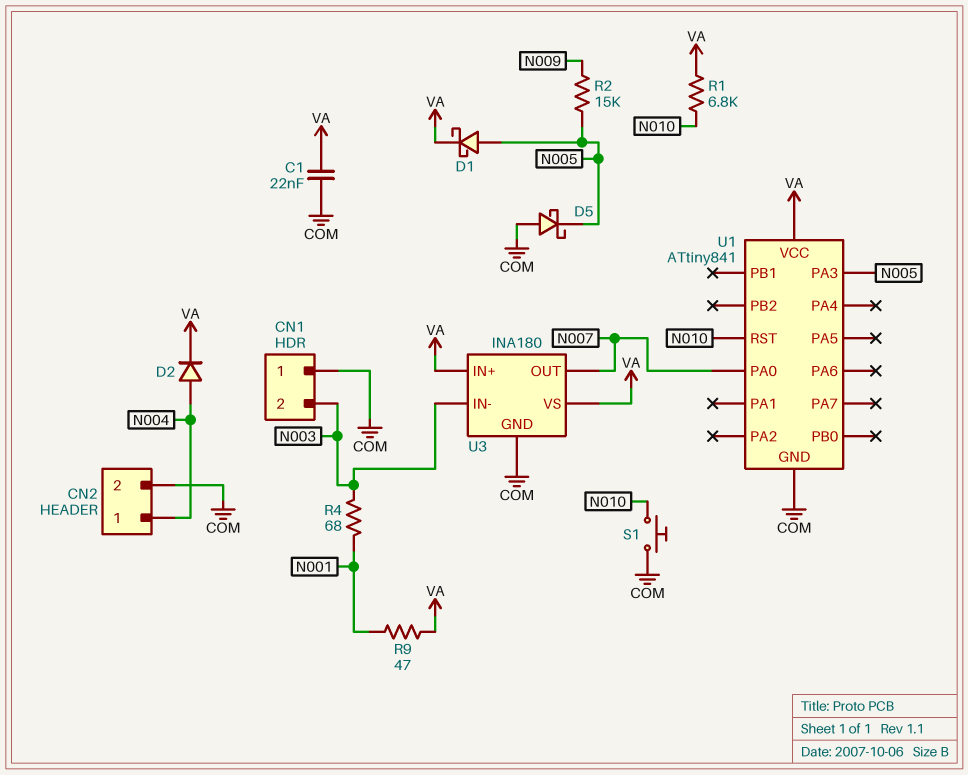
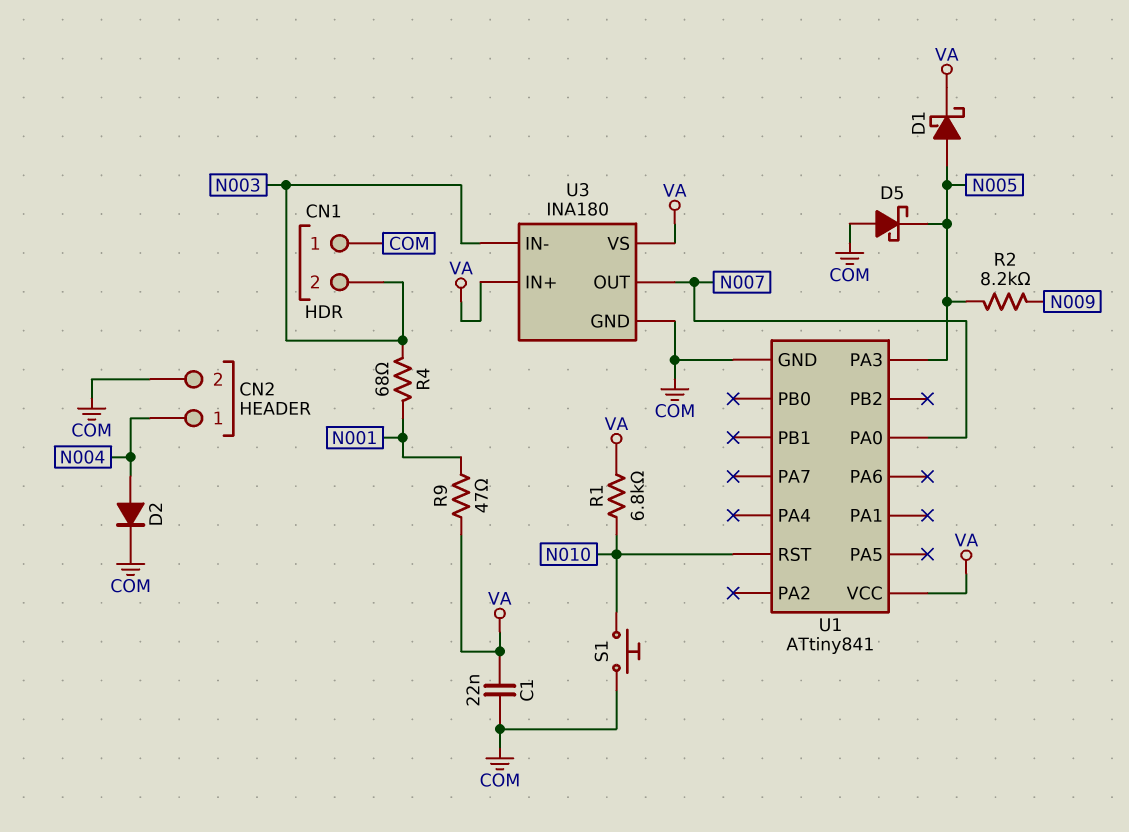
D2: diode (A N004, K VA) -> diode (A N004, K COM)
R2: 15k (N005, N009) -> 8.2k (N005, N009)

